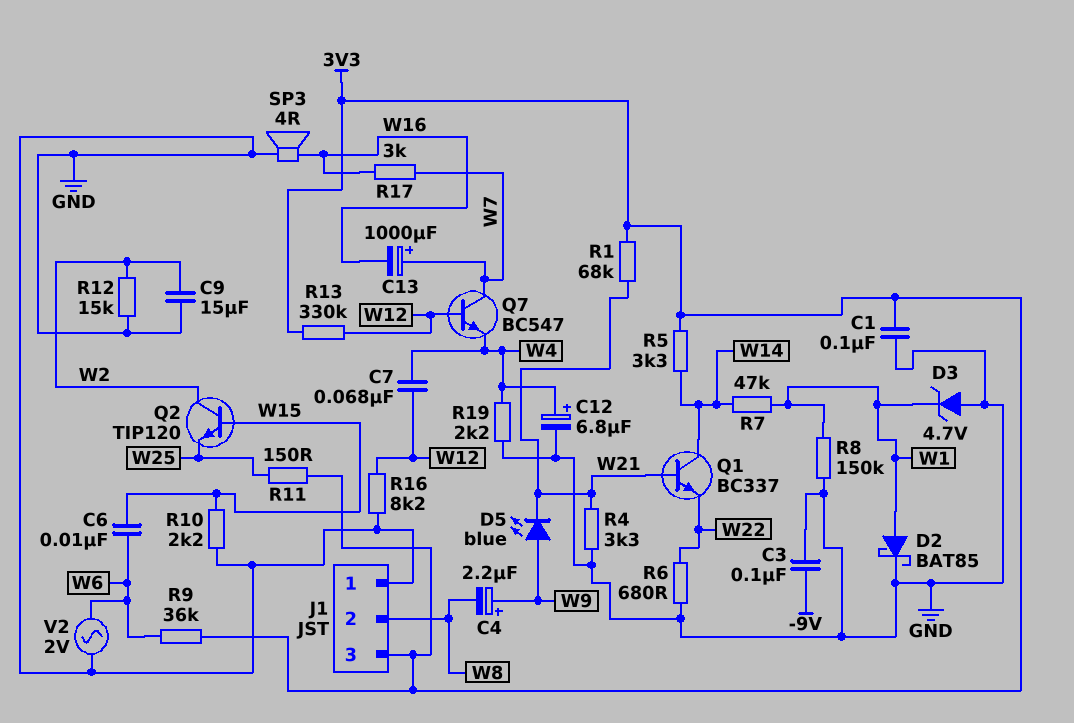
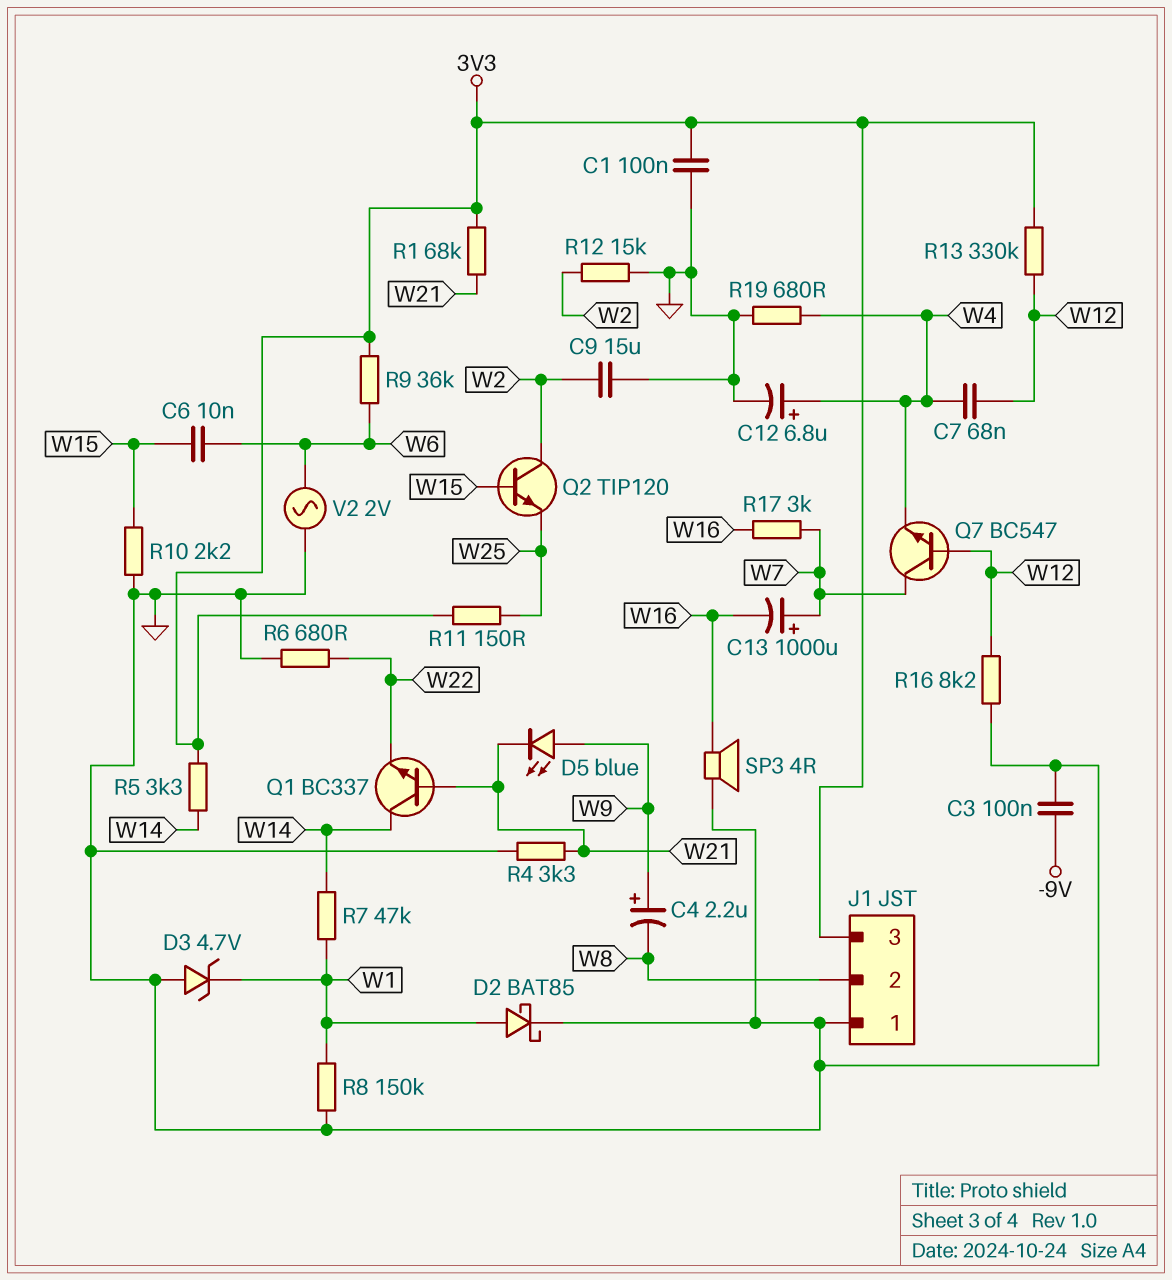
R19: 2.2k (GND, W4) -> 680 (GND, W4)

